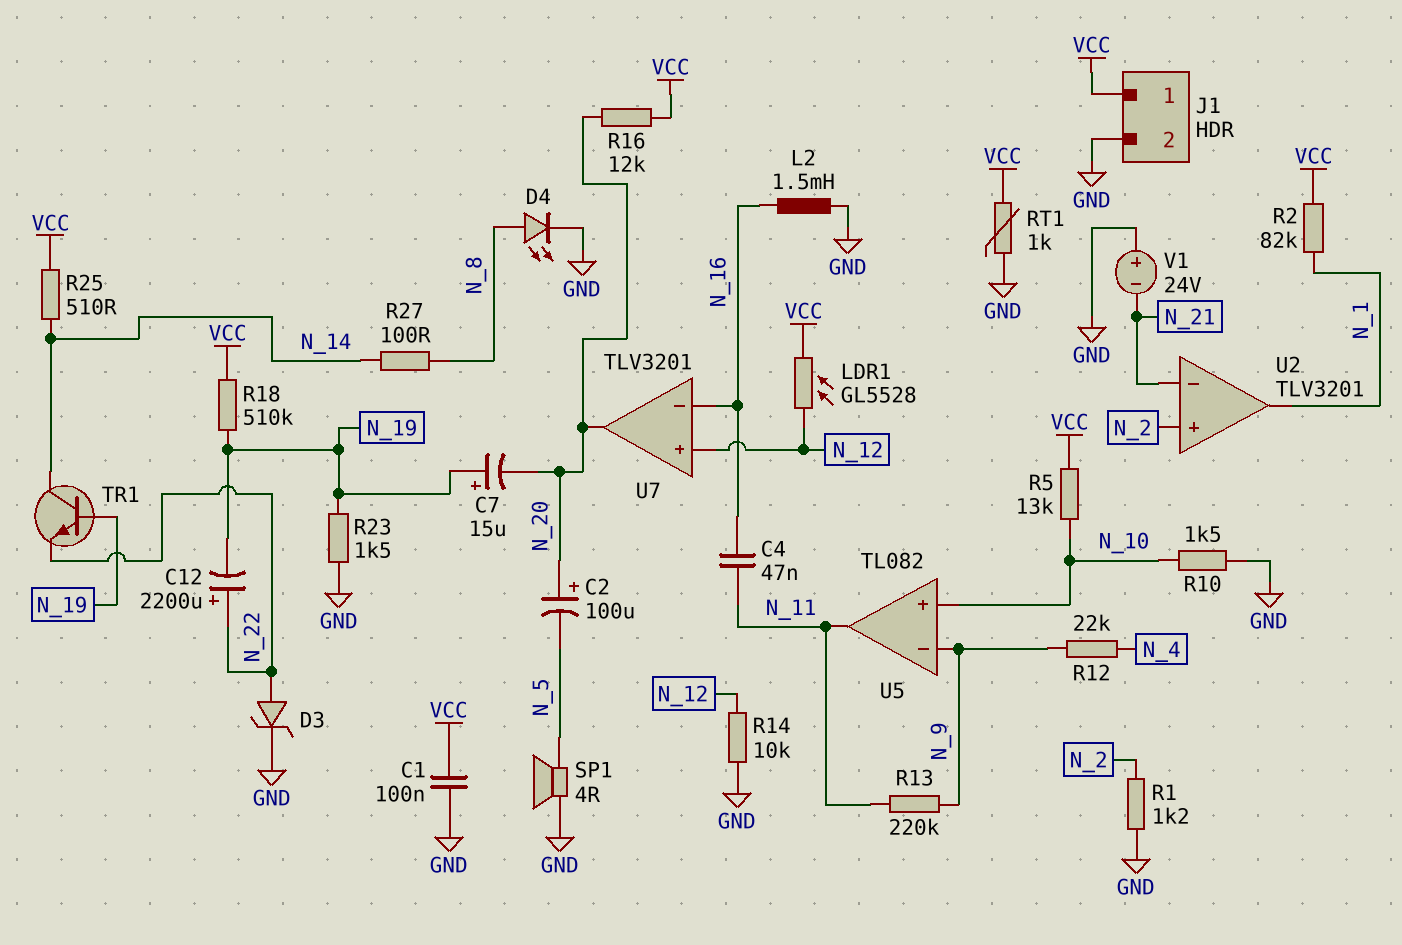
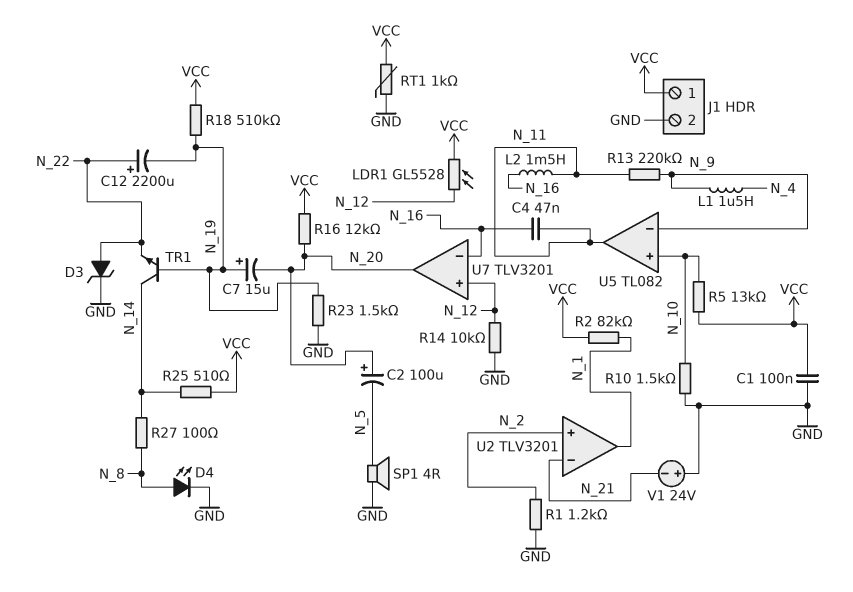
L1: none -> 1.5uH (N_4, N_9)
L2: 1.5mH (GND, N_16) -> 1.5mH (N_11, N_16)
R12: 22k (N_4, N_9) -> none

